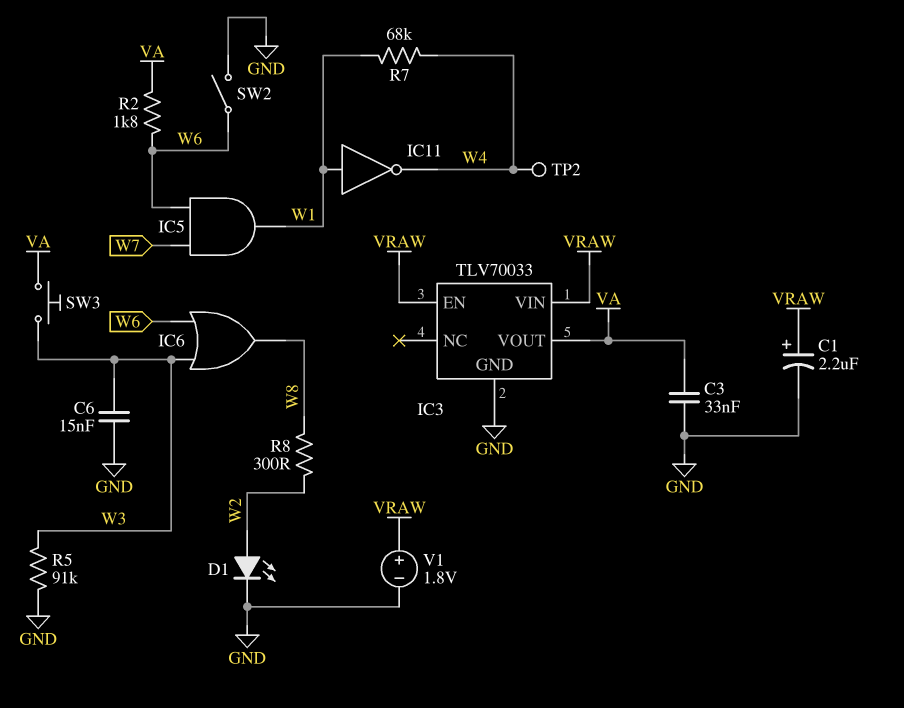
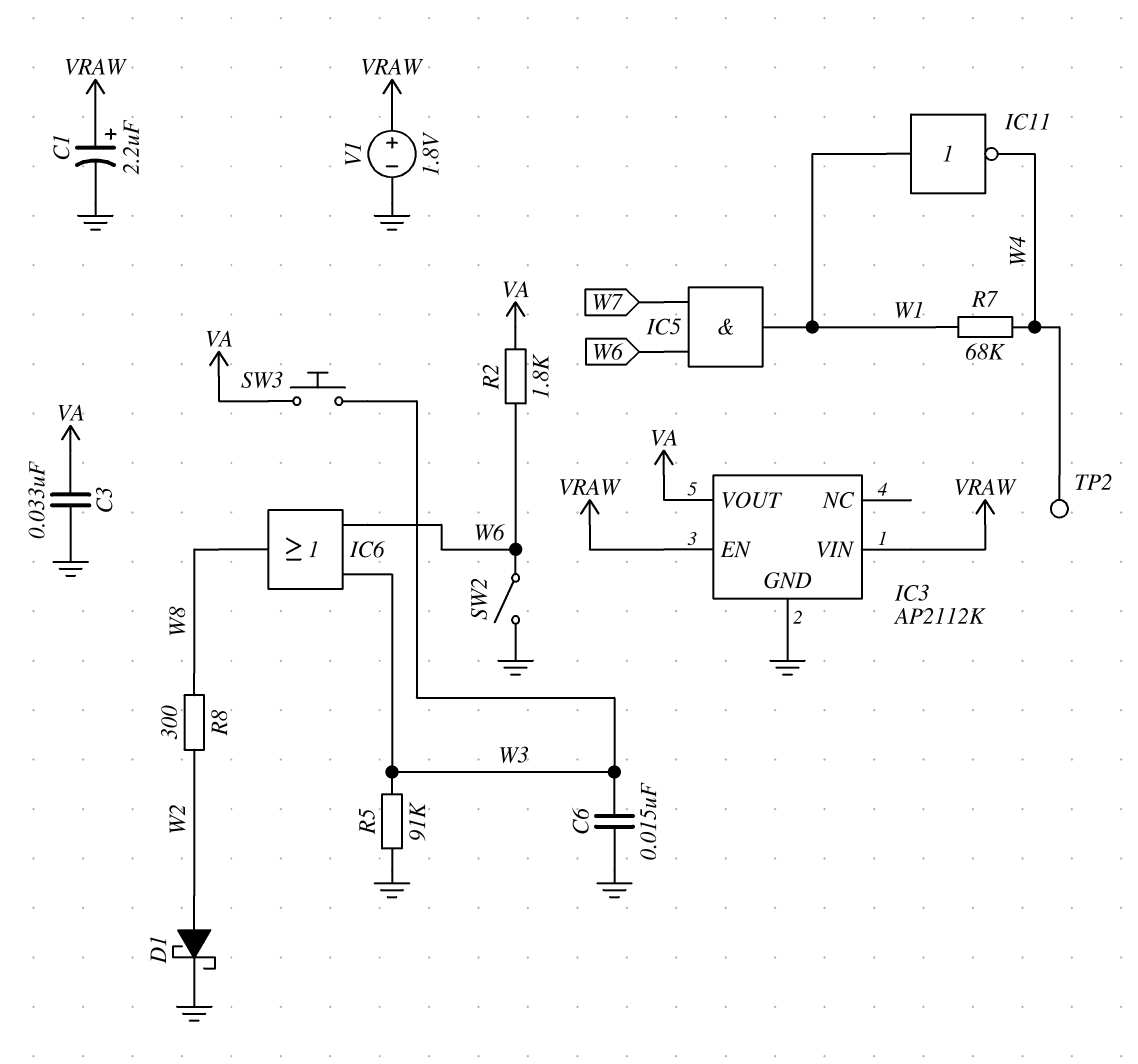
D1: LED (A W2, K GND) -> schottky (A W2, K GND)
IC3: TLV70033 -> AP2112K

